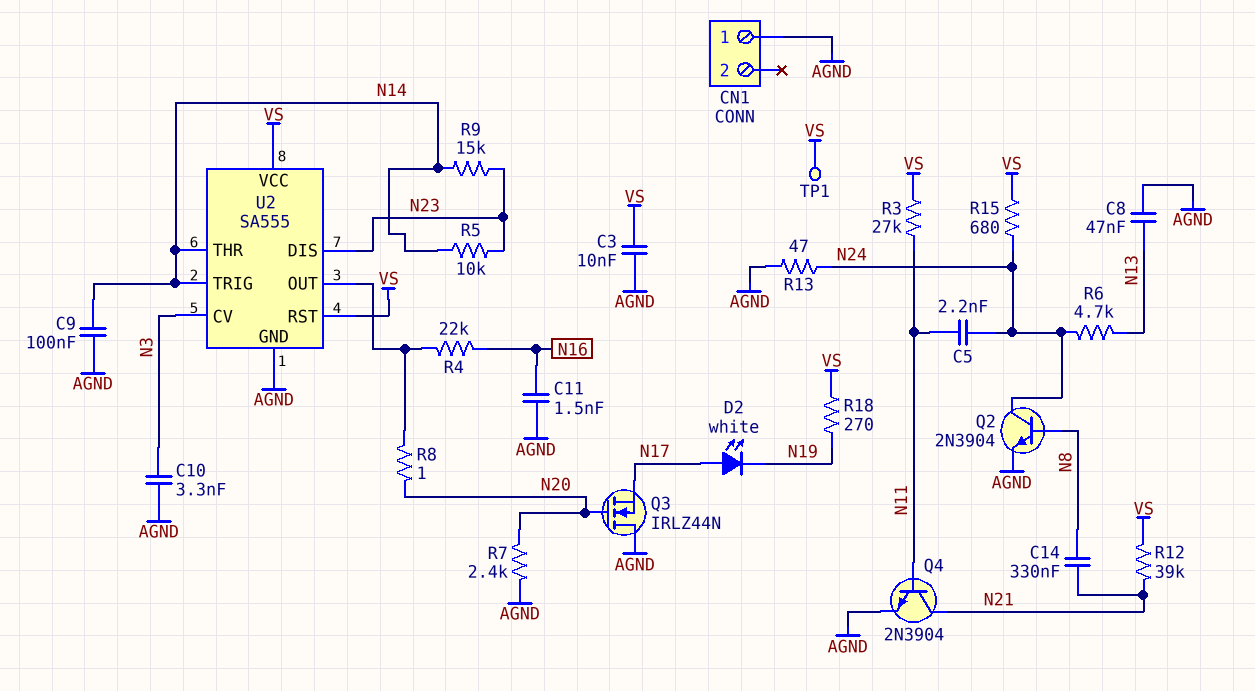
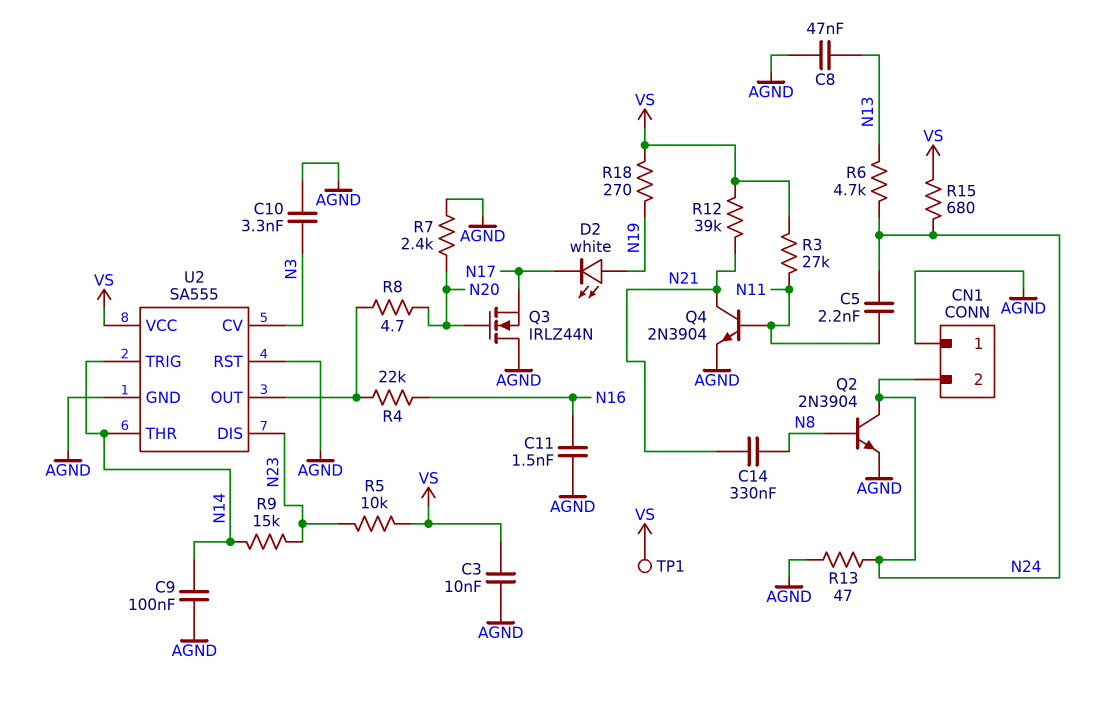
CN1 pin 2: none -> N24
D2: LED white (A N17, K N19) -> LED white (A N19, K N17)
R5: 10k (N14, N23) -> 10k (N23, VS)
R8: 1 (N20, U2/OUT) -> 4.7 (N20, U2/OUT)
U2 pin RST: VS -> AGND

